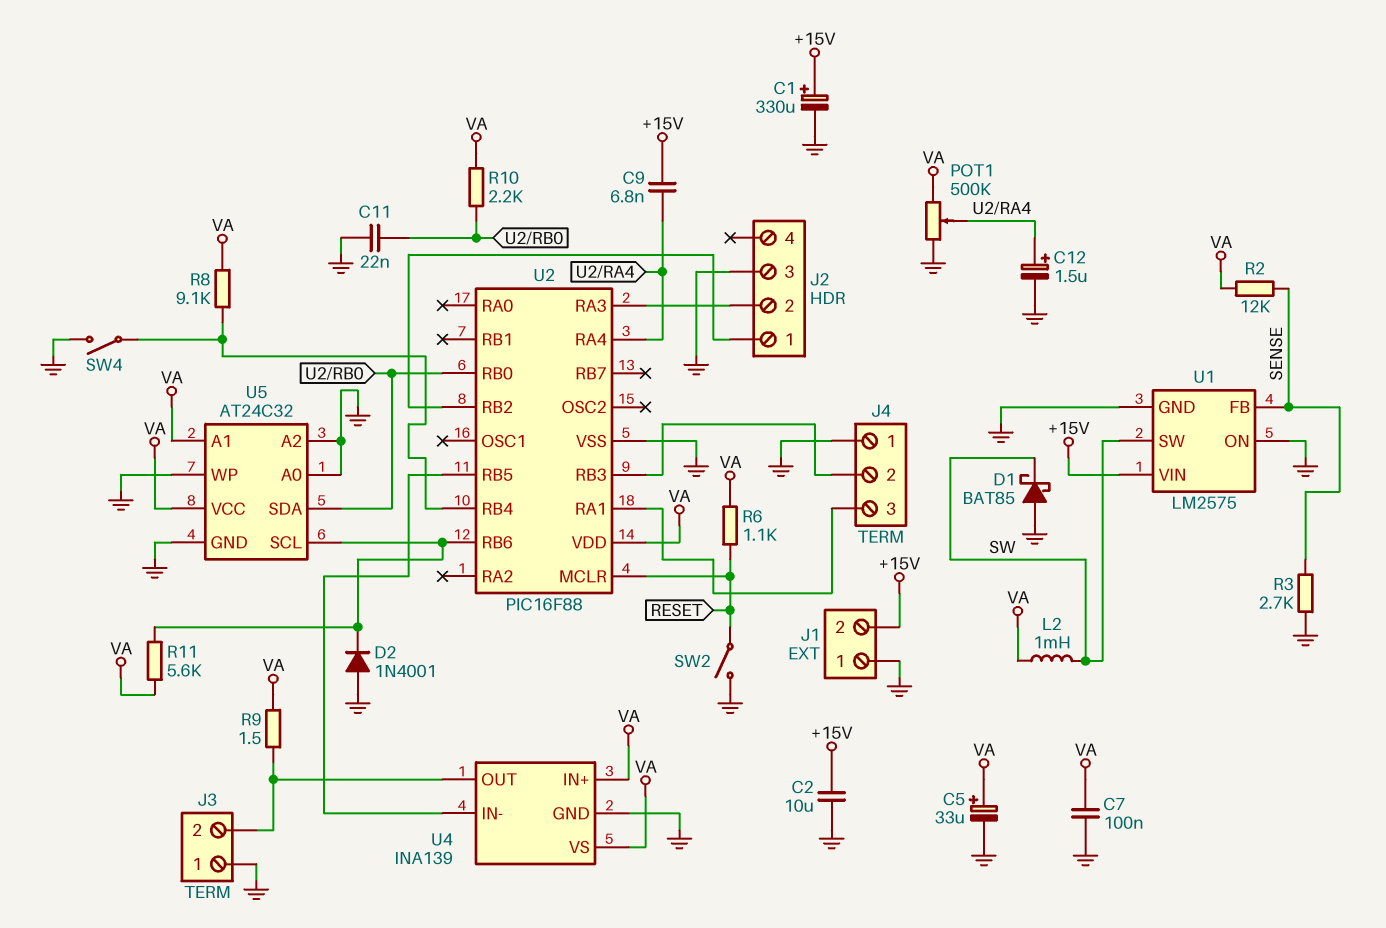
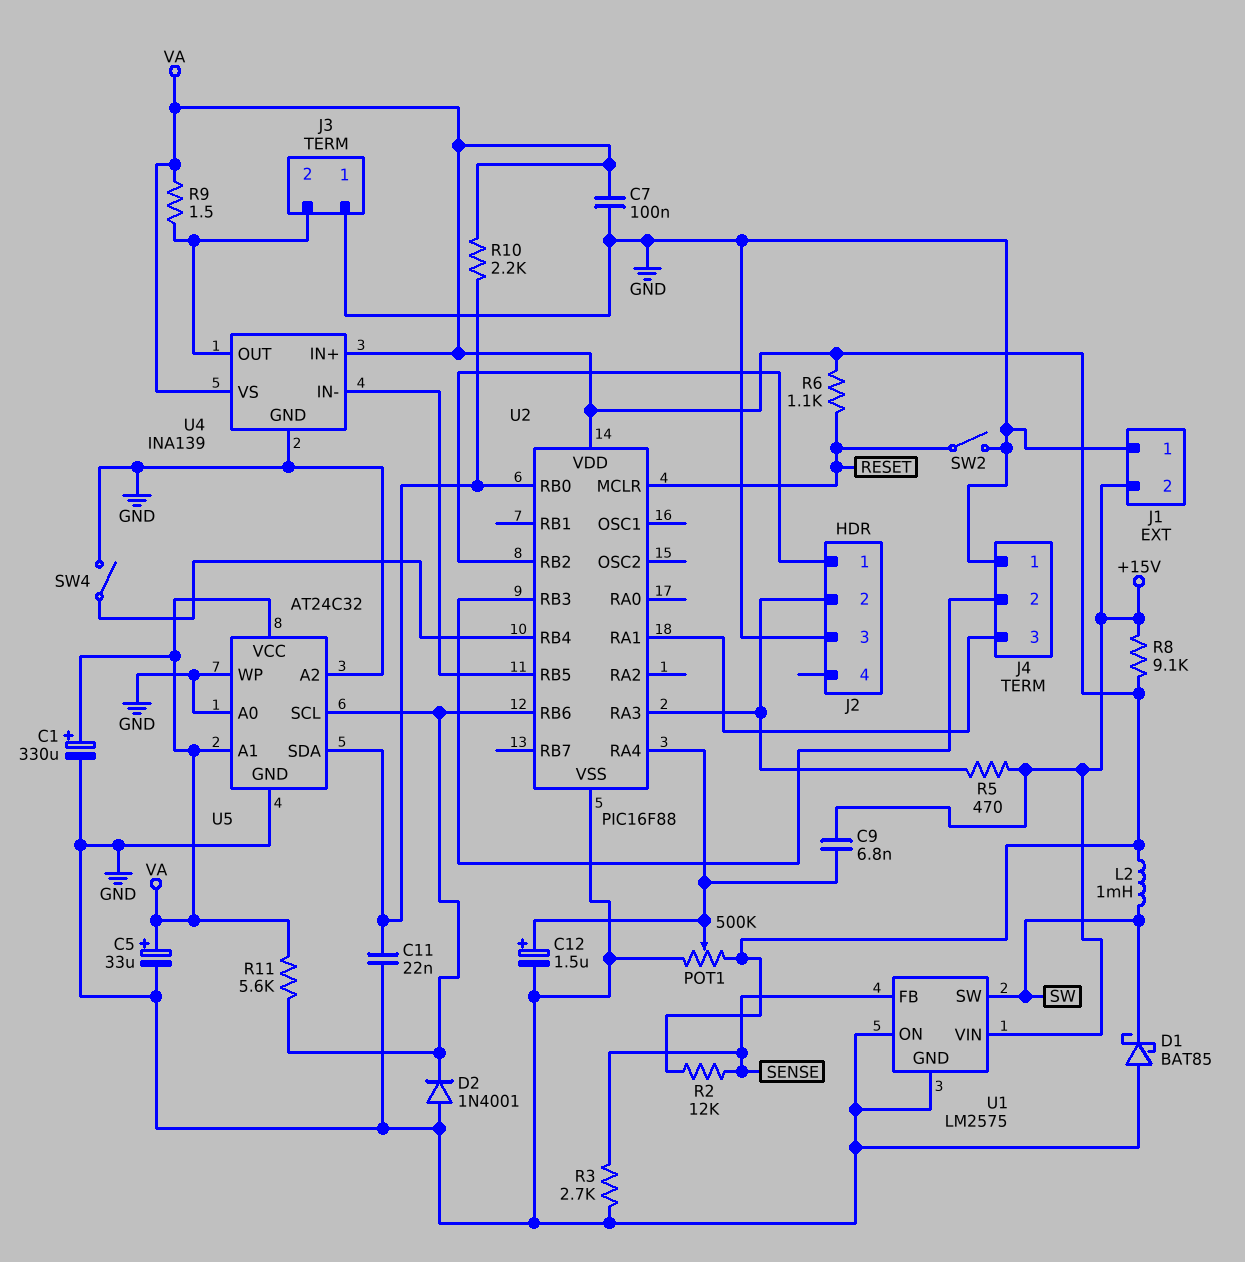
C1: 330uF (plus +15V, minus GND) -> 330uF (plus VA, minus GND)
C2: 10uF (+15V, GND) -> none
R5: none -> 470 (+15V, J2/2)
R8: 9.1k (U2/RB4, VA) -> 9.1k (+15V, VA)

